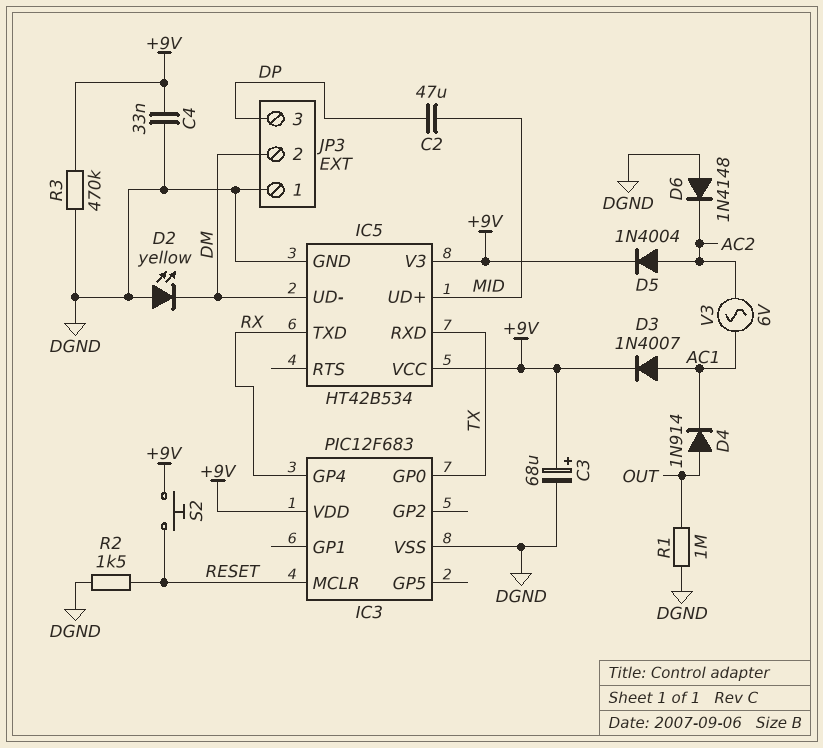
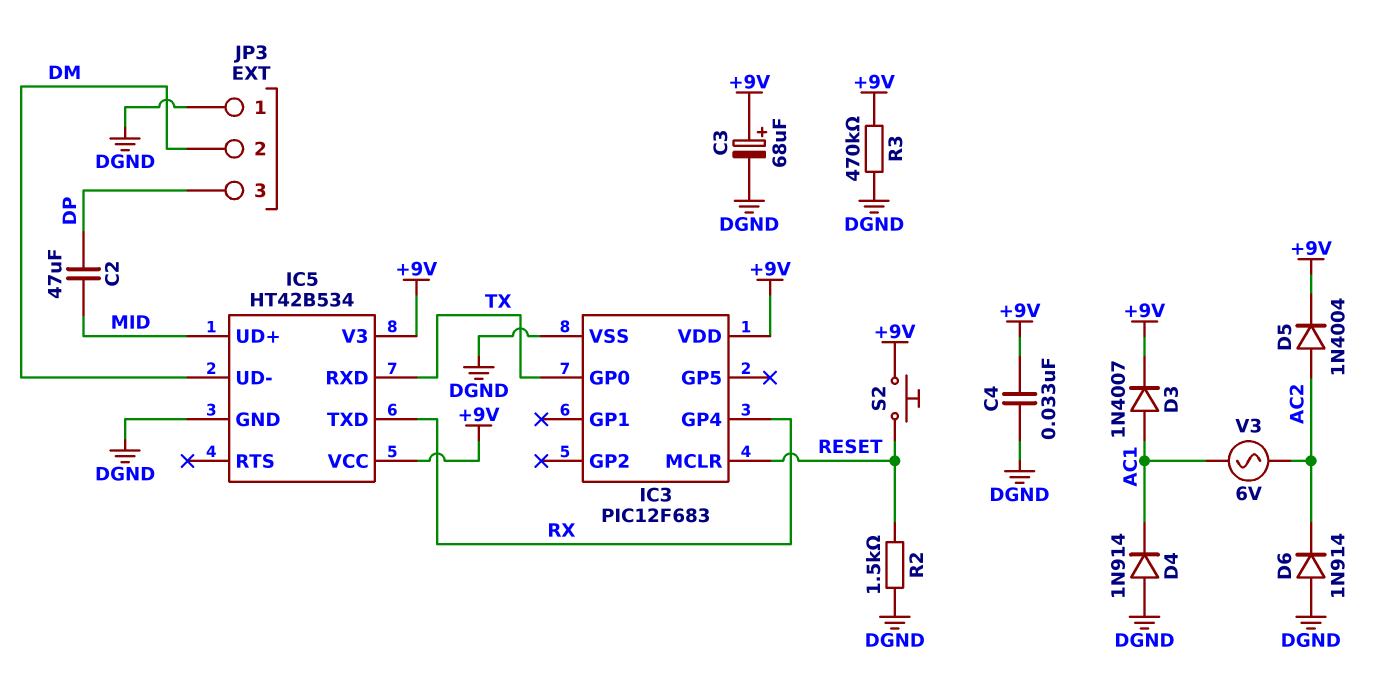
D2: LED yellow (A DGND, K DM) -> none
D4: diode 1N914 (A OUT, K AC1) -> diode 1N914 (A DGND, K AC1)
D6: diode 1N4148 (A DGND, K AC2) -> diode 1N914 (A DGND, K AC2)
R1: 1M (DGND, OUT) -> none

